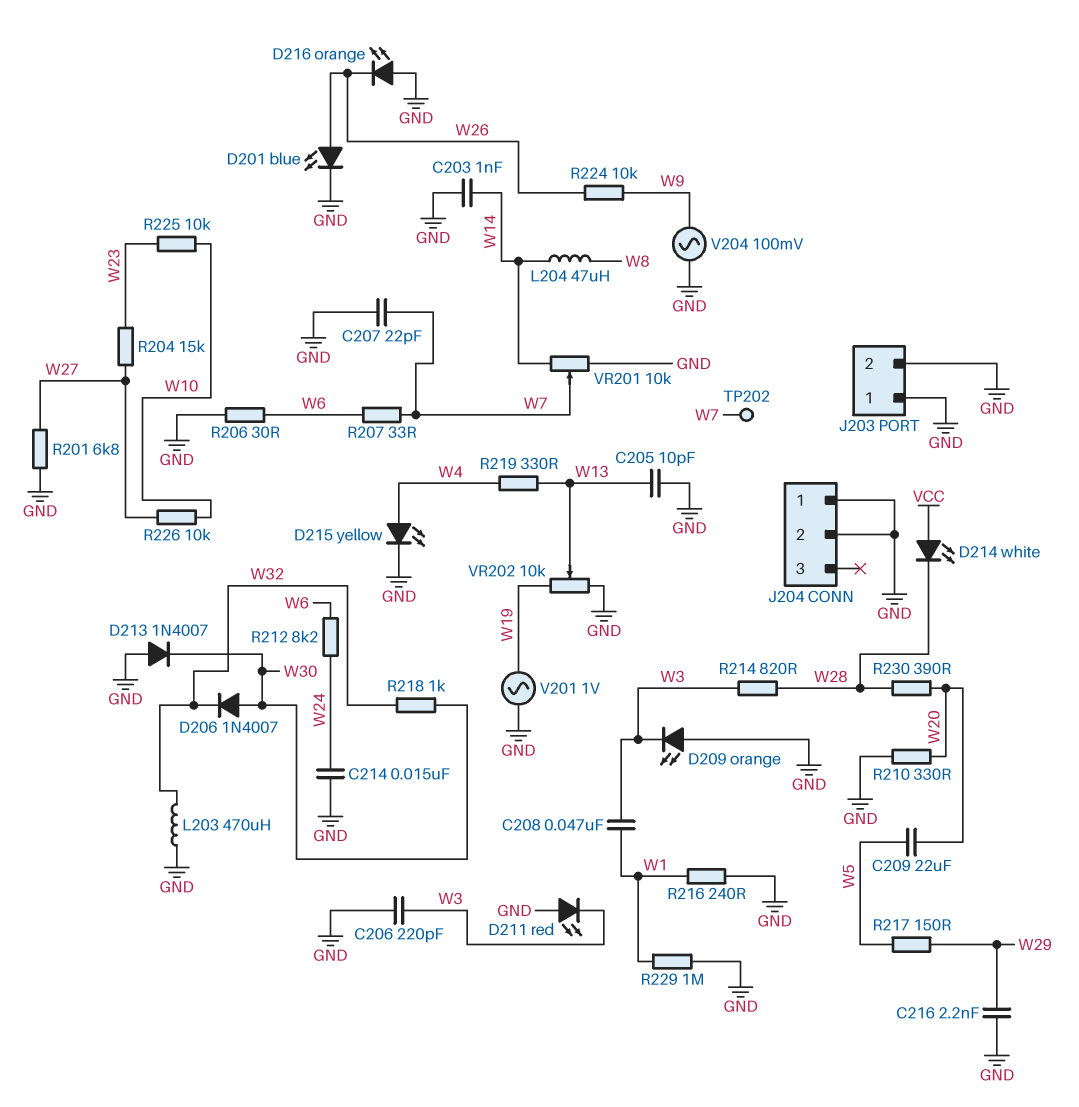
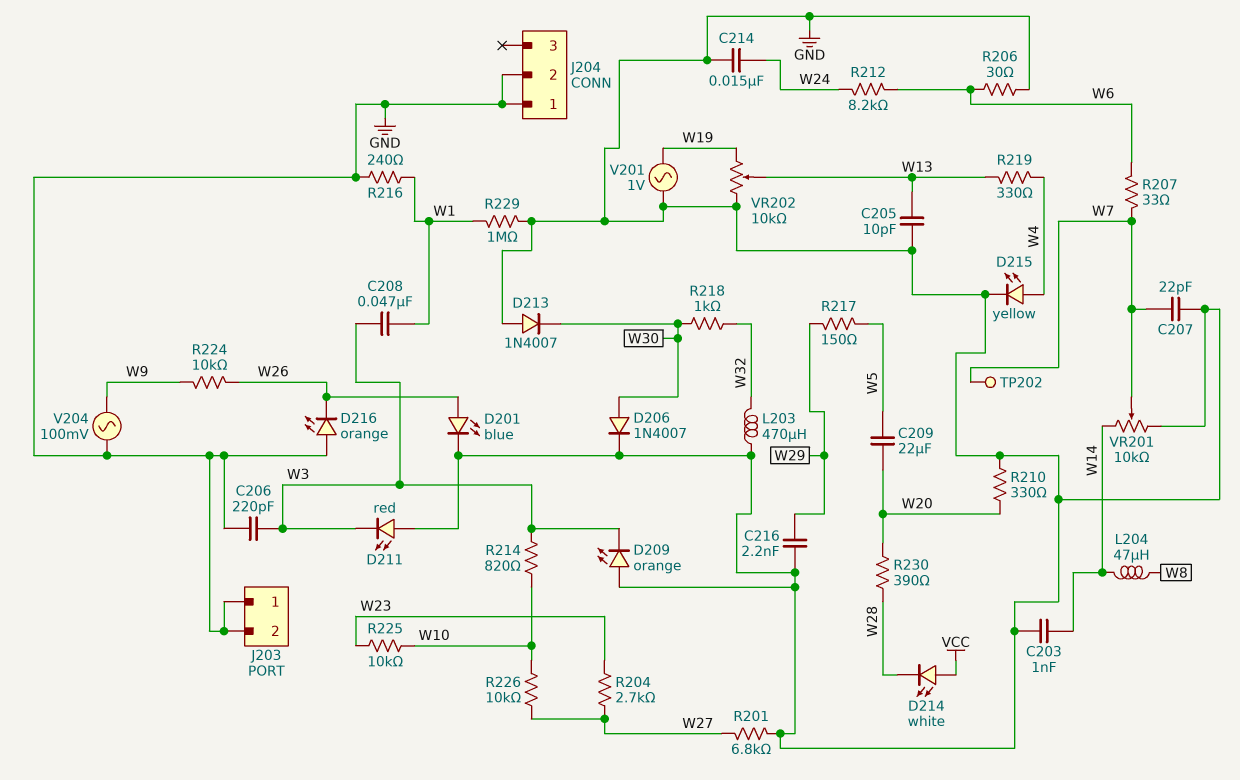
D206: diode 1N4007 (A W30, K W32) -> diode 1N4007 (A W30, K GND)
R204: 15k (W23, W27) -> 2.7k (W23, W27)
R214: 820 (W3, W28) -> 820 (W3, W10)

